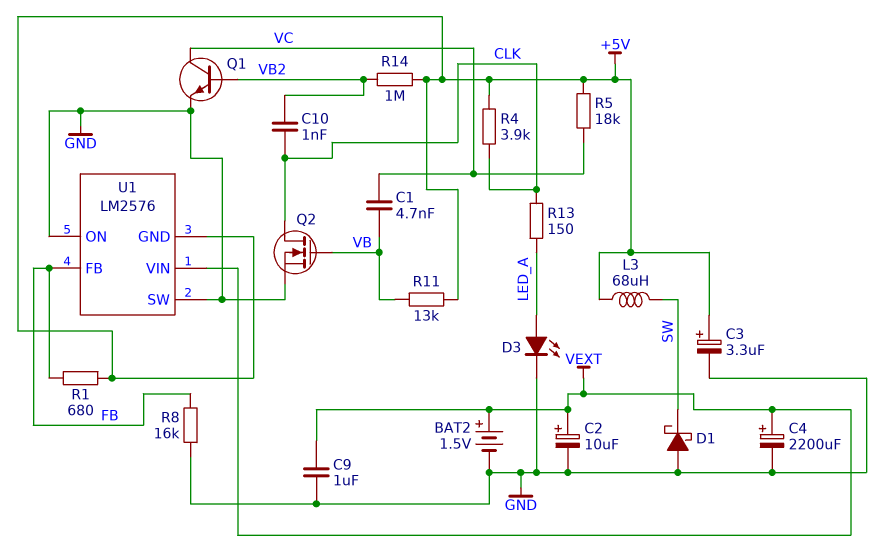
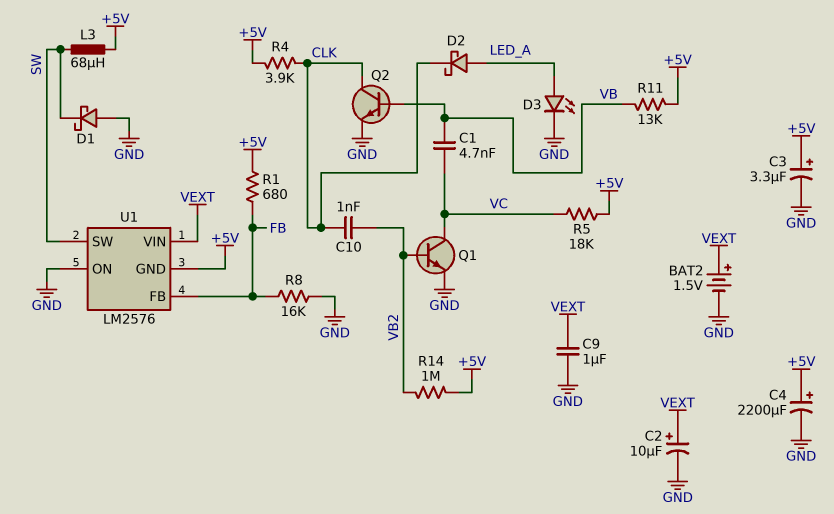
C4: 2200uF (plus VEXT, minus GND) -> 2200uF (plus +5V, minus GND)
D2: none -> schottky (A LED_A, K CLK)
Q2: NMOS (G VB, D CLK, S GND) -> NPN (B VB, C CLK, E GND)
R13: 150 (CLK, LED_A) -> none
U1 pin SW: GND -> SW

